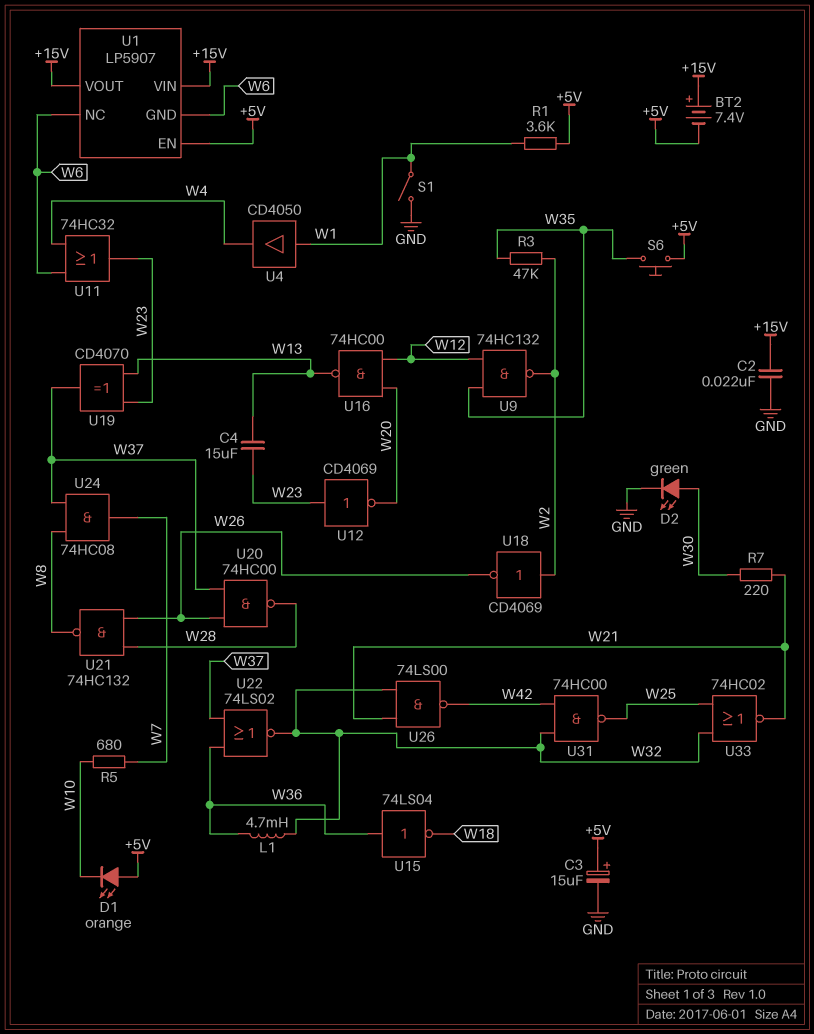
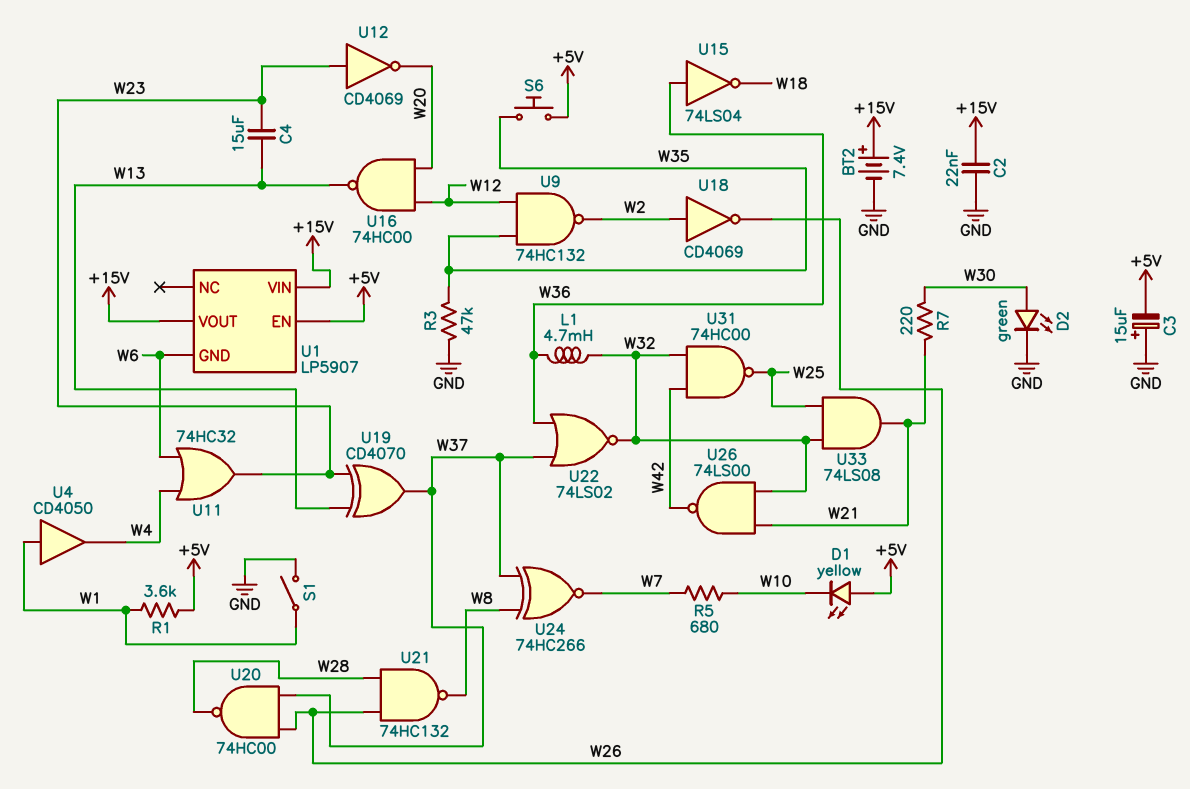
BT2: 7.4V (plus +15V, minus +5V) -> 7.4V (plus +15V, minus GND)
C3: 15uF (plus +5V, minus GND) -> 15uF (plus GND, minus +5V)
D1: LED orange (A +5V, K W10) -> LED yellow (A +5V, K W10)
R3: 47k (W2, W35) -> 47k (GND, W35)
U1 pin NC: W6 -> none
U24: AND 74HC08 (in W8, in W37, out W7) -> XNOR 74HC266 (in W8, in W37, out W7)
U33: NOR 74HC02 (in W25, in W32, out W21) -> AND 74LS08 (in W25, in W32, out W21)

